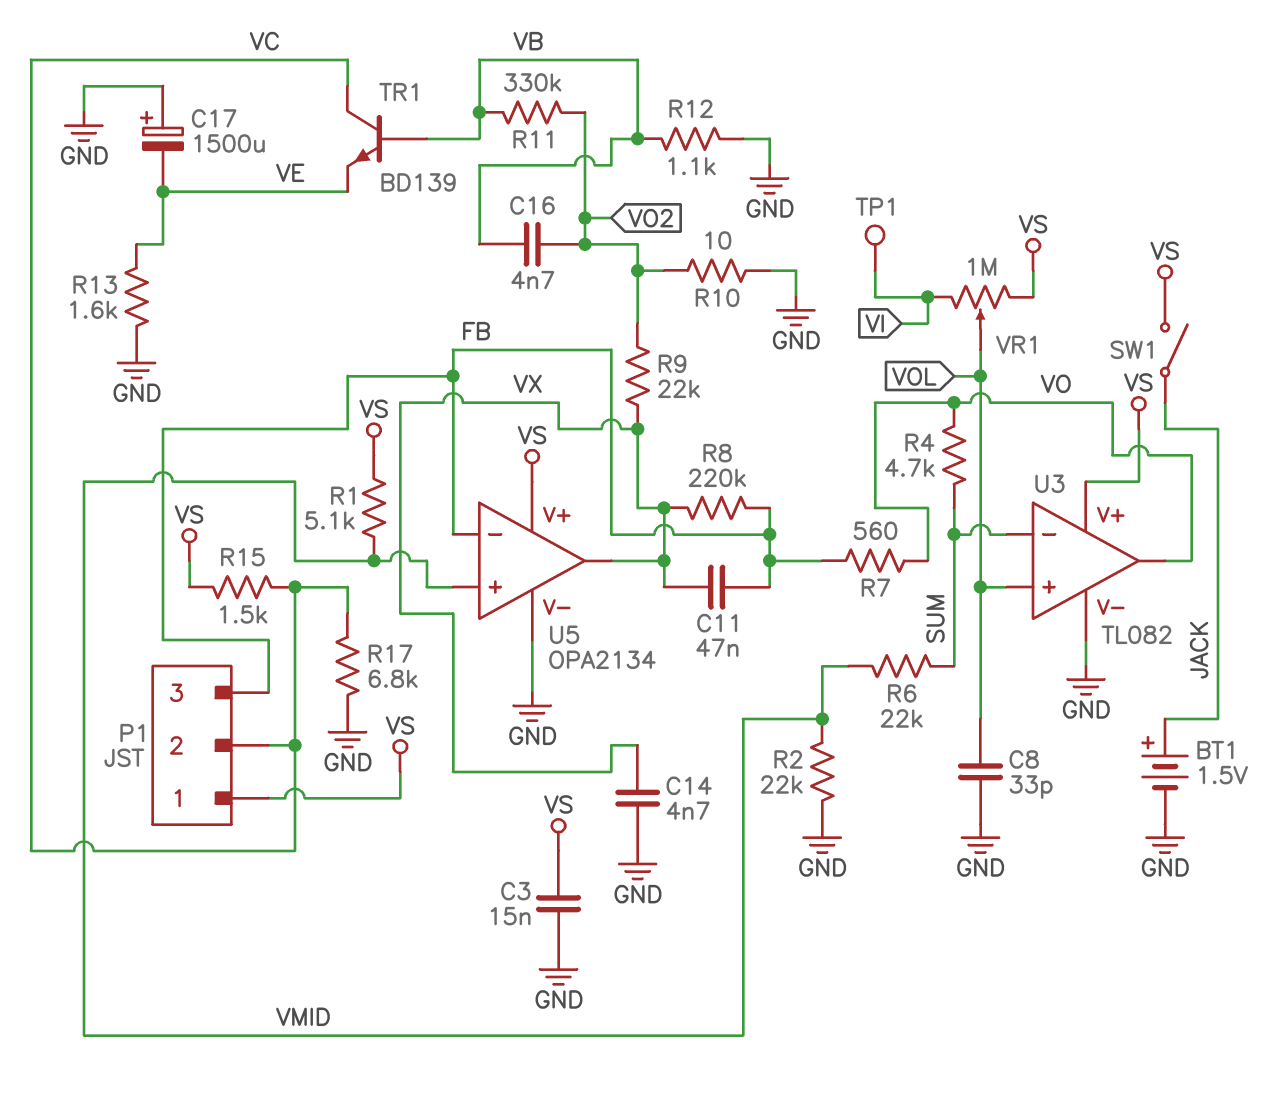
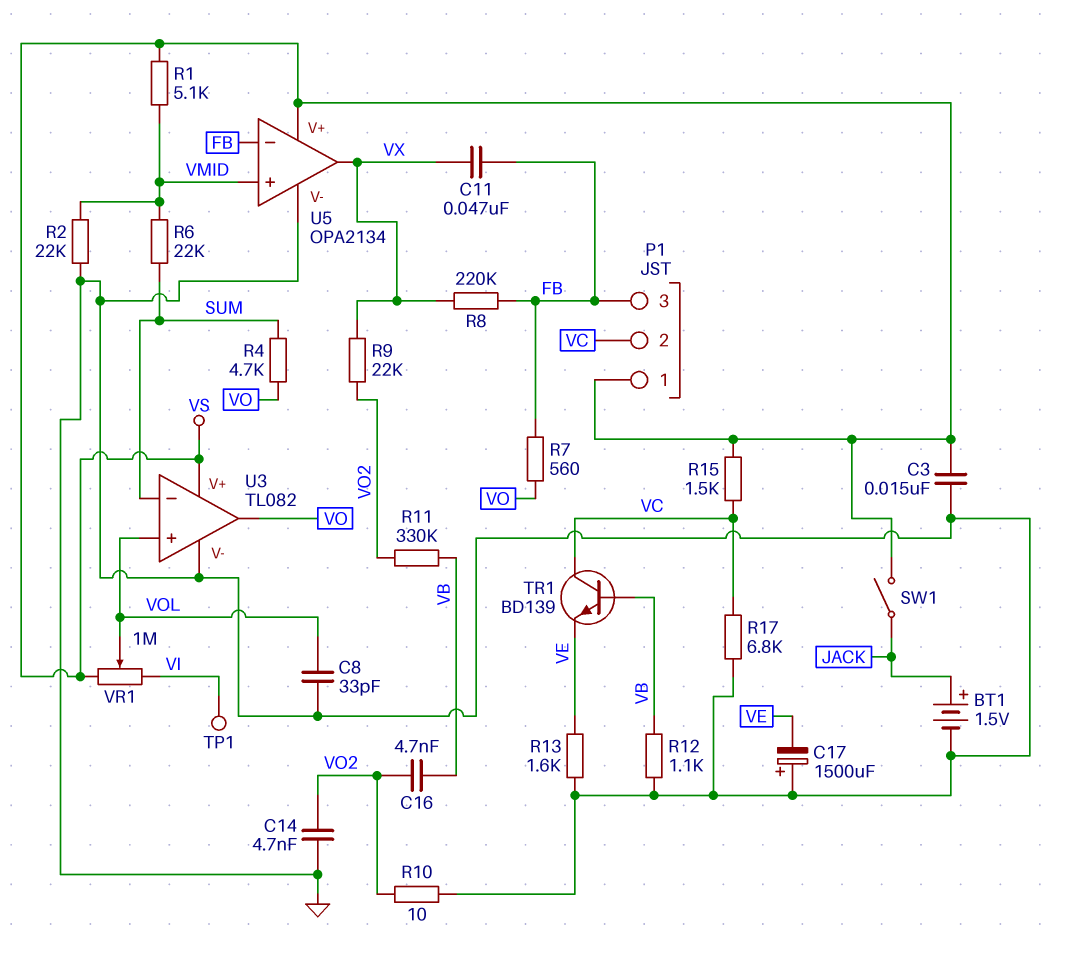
C14: 4.7nF (GND, VX) -> 4.7nF (GND, VO2)

